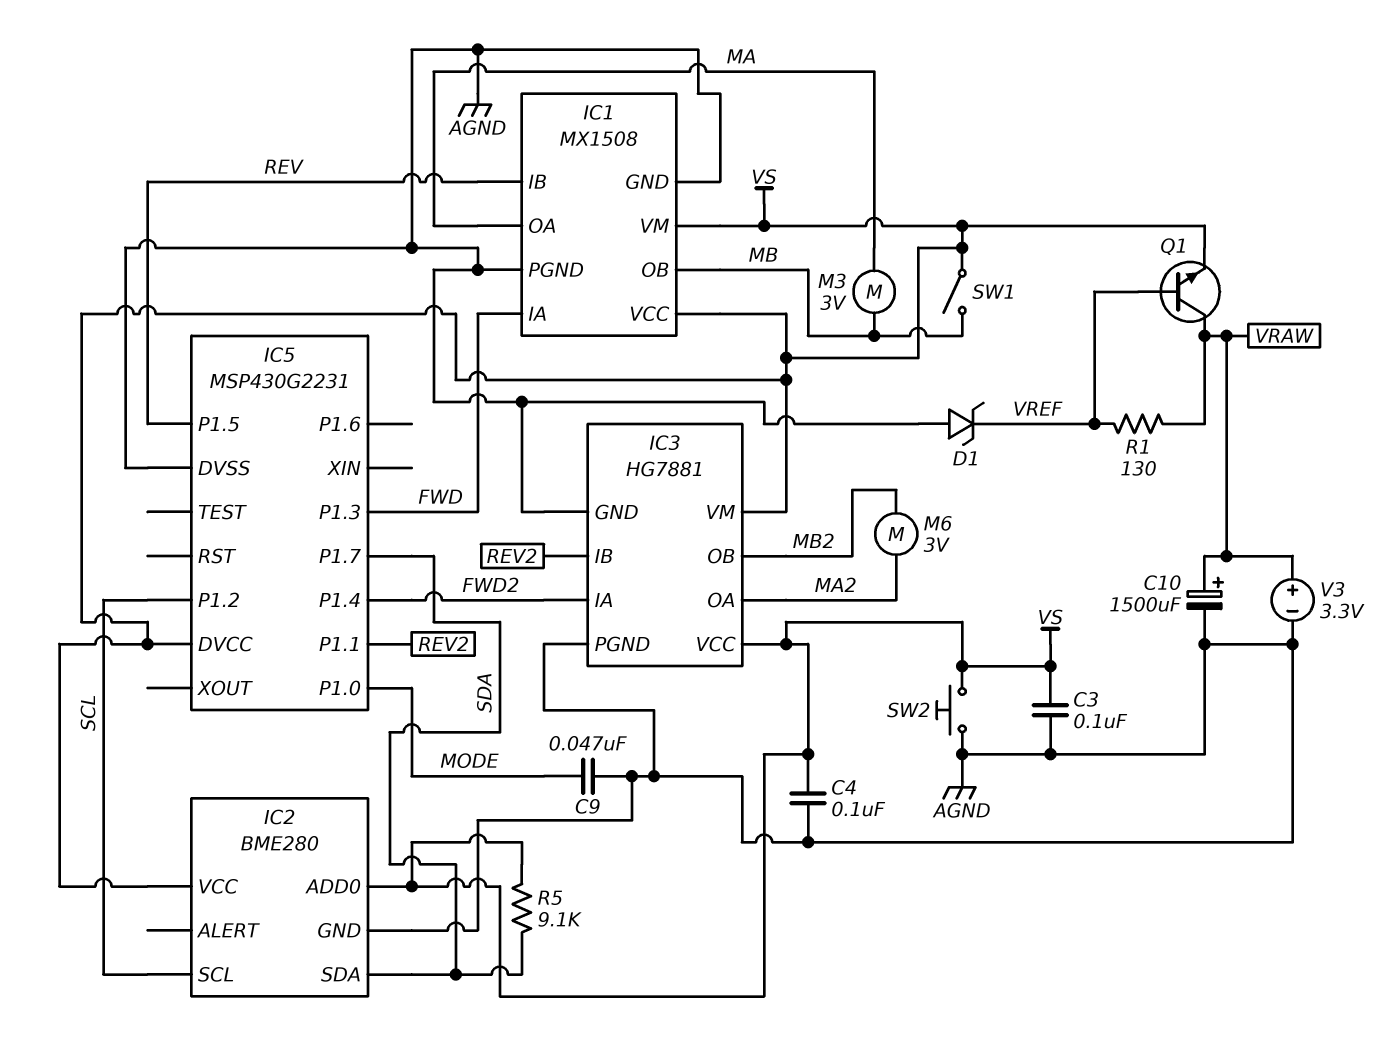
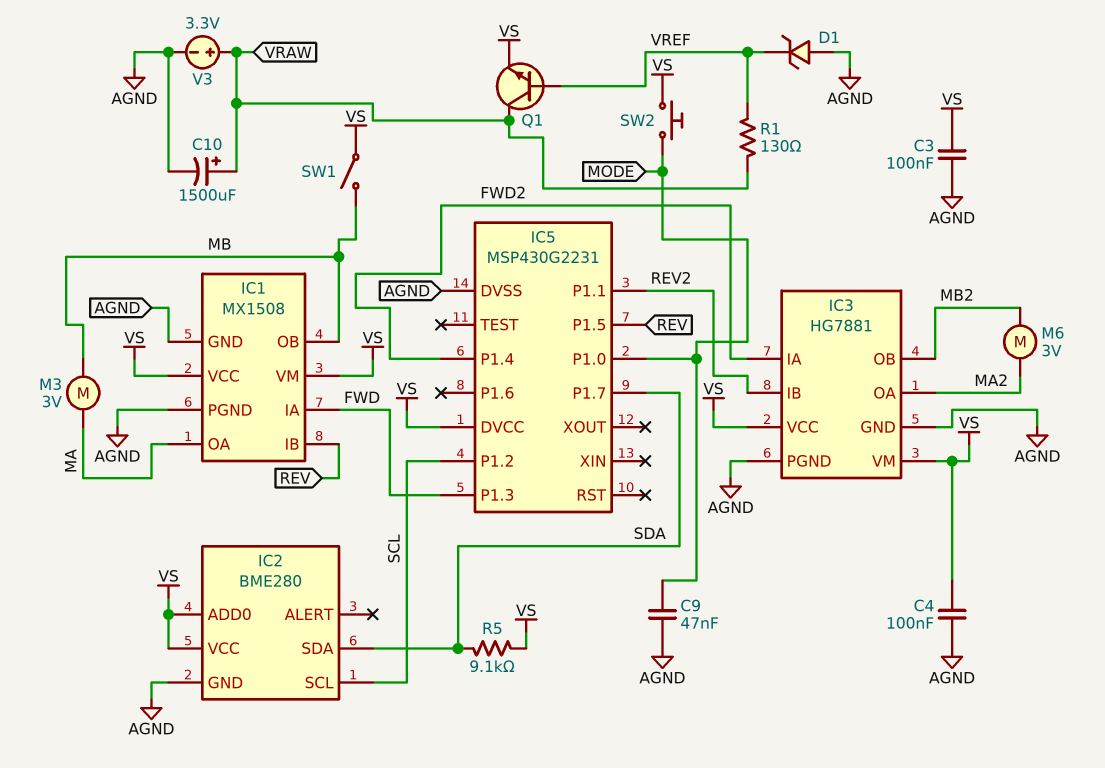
SW2: button (AGND, VS) -> button (MODE, VS)

